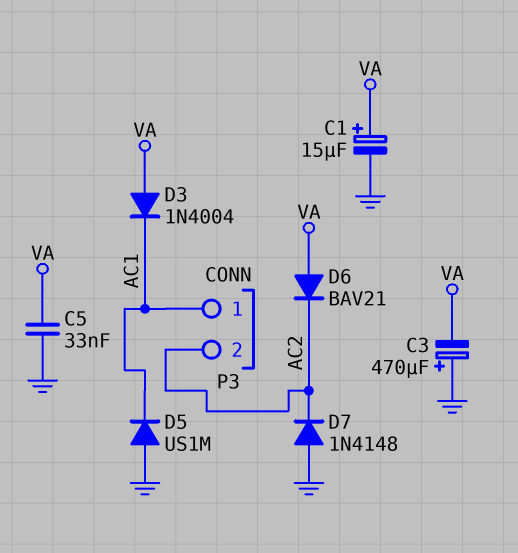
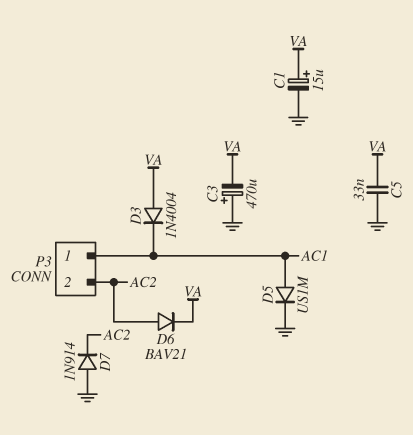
D5: diode US1M (A GND, K AC1) -> diode US1M (A AC1, K GND)
D6: diode BAV21 (A VA, K AC2) -> diode BAV21 (A AC2, K VA)
D7: diode 1N4148 (A GND, K AC2) -> diode 1N914 (A GND, K AC2)

